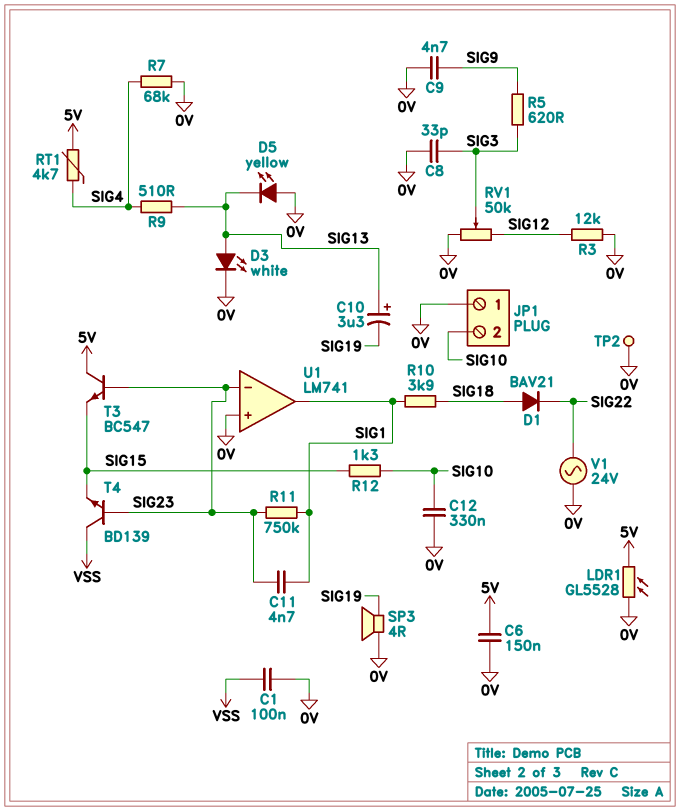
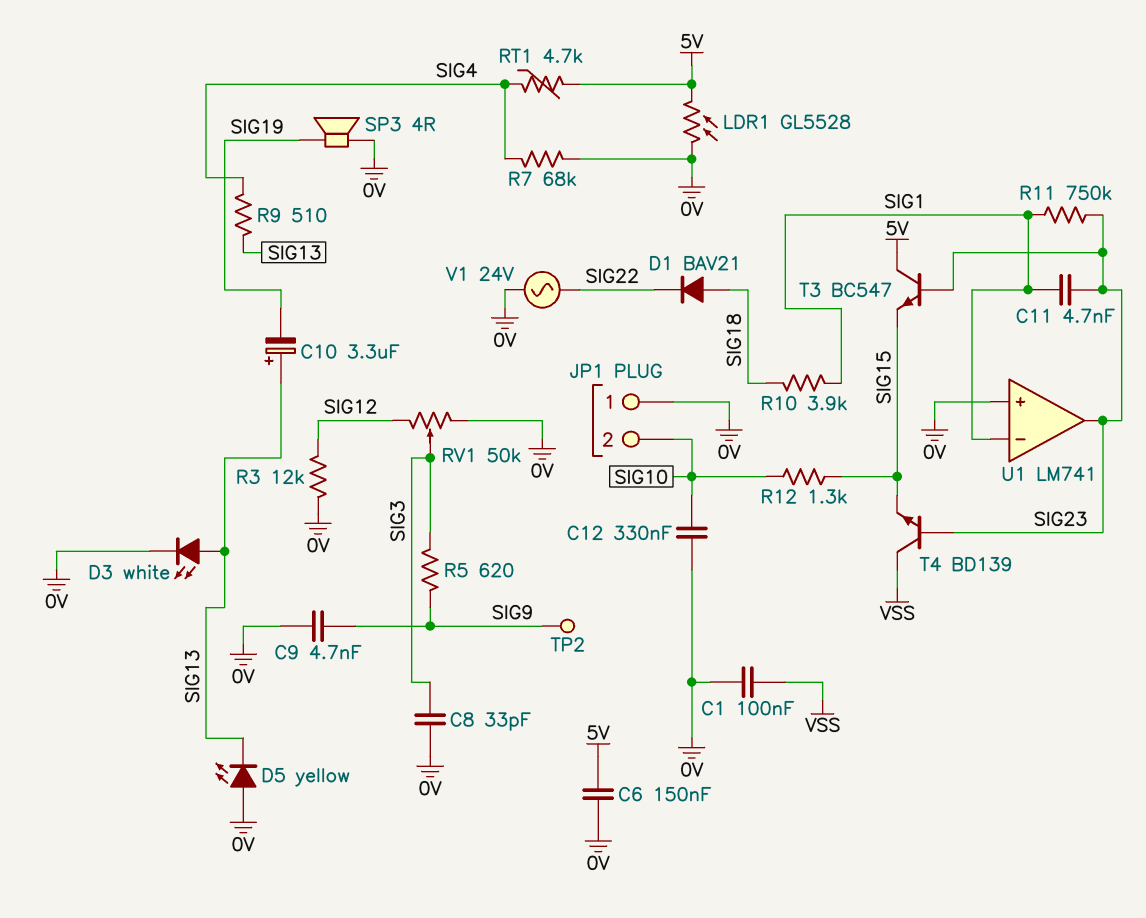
TP2: test point (0V) -> test point (SIG9)
U1 pin in-: SIG23 -> SIG1
U1 pin out: SIG1 -> SIG23

